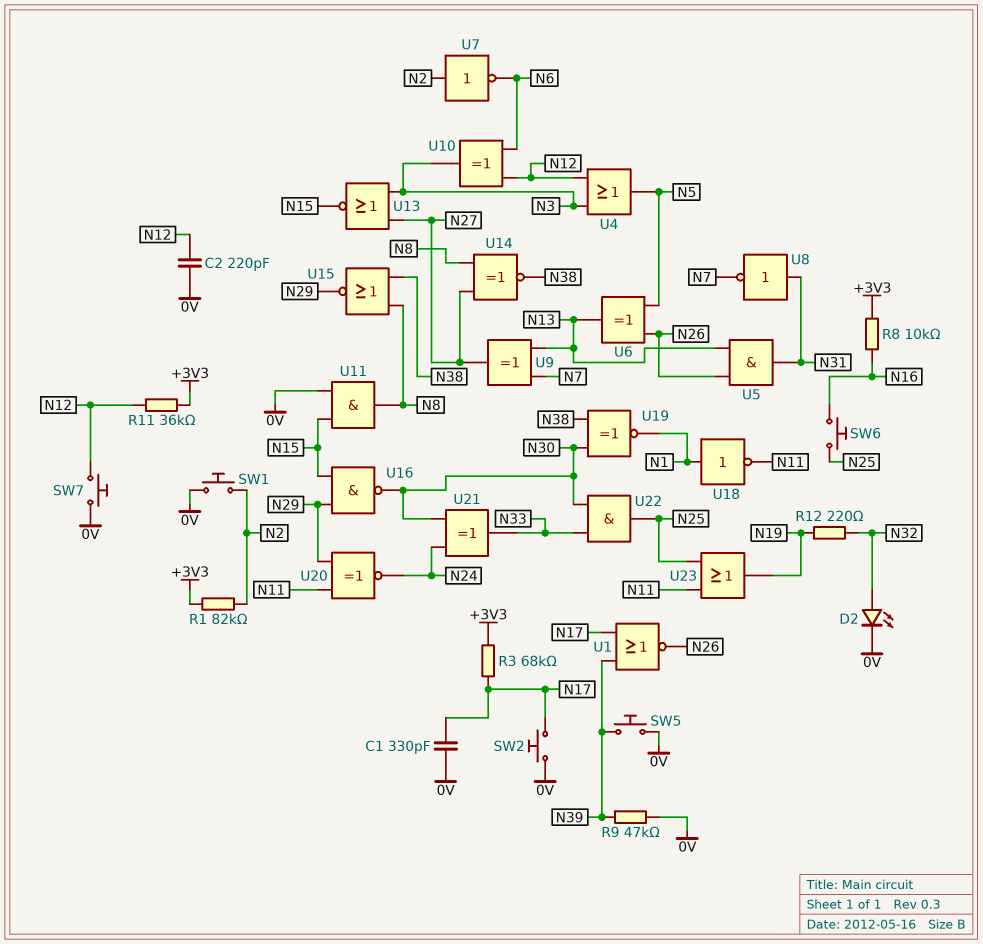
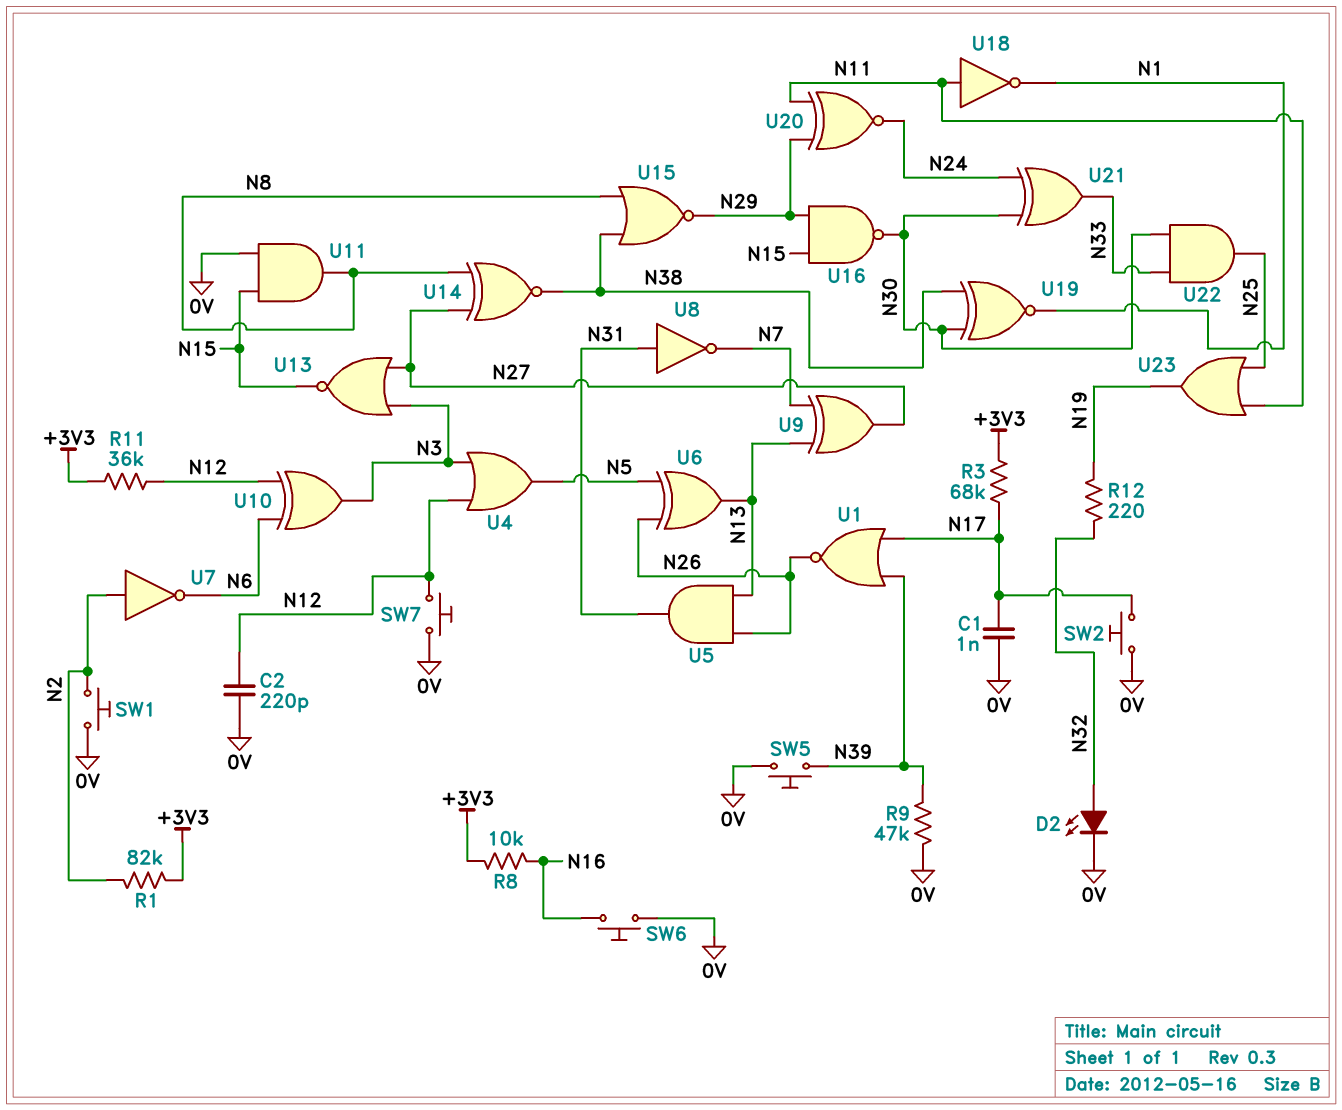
C1: 330pF (0V, N17) -> 1nF (0V, N17)
SW6: button (N16, N25) -> button (0V, N16)
U18: NOT (in N1, out N11) -> NOT (in N11, out N1)

